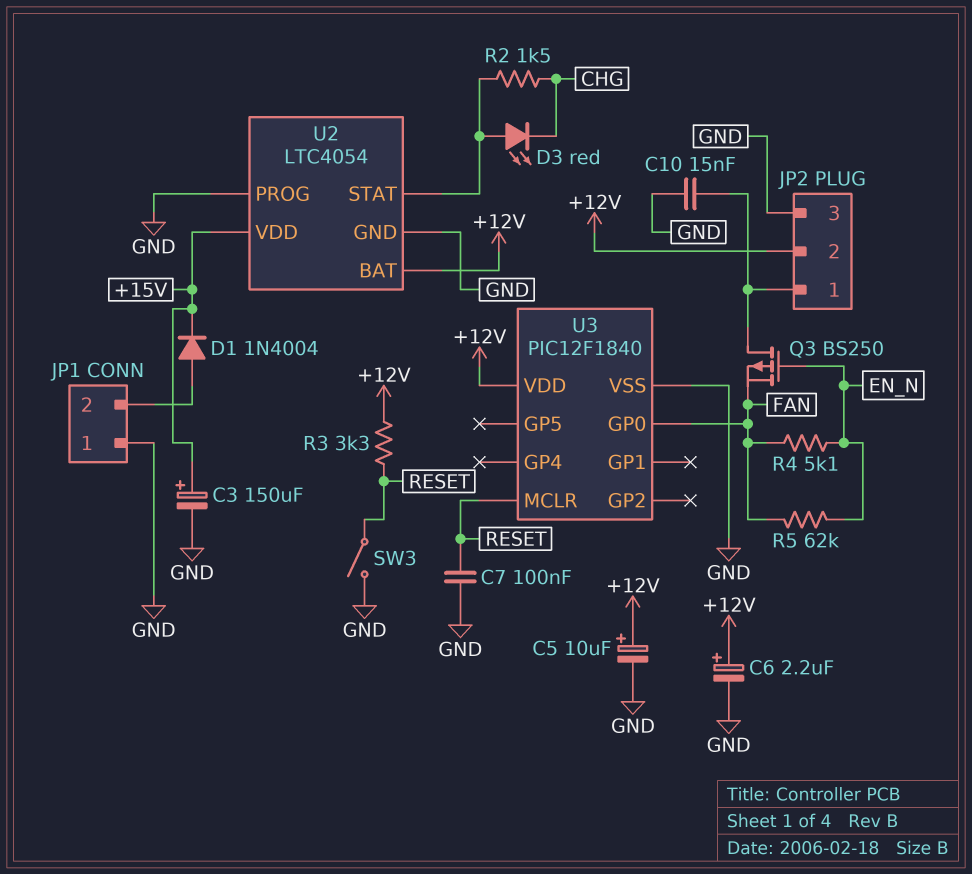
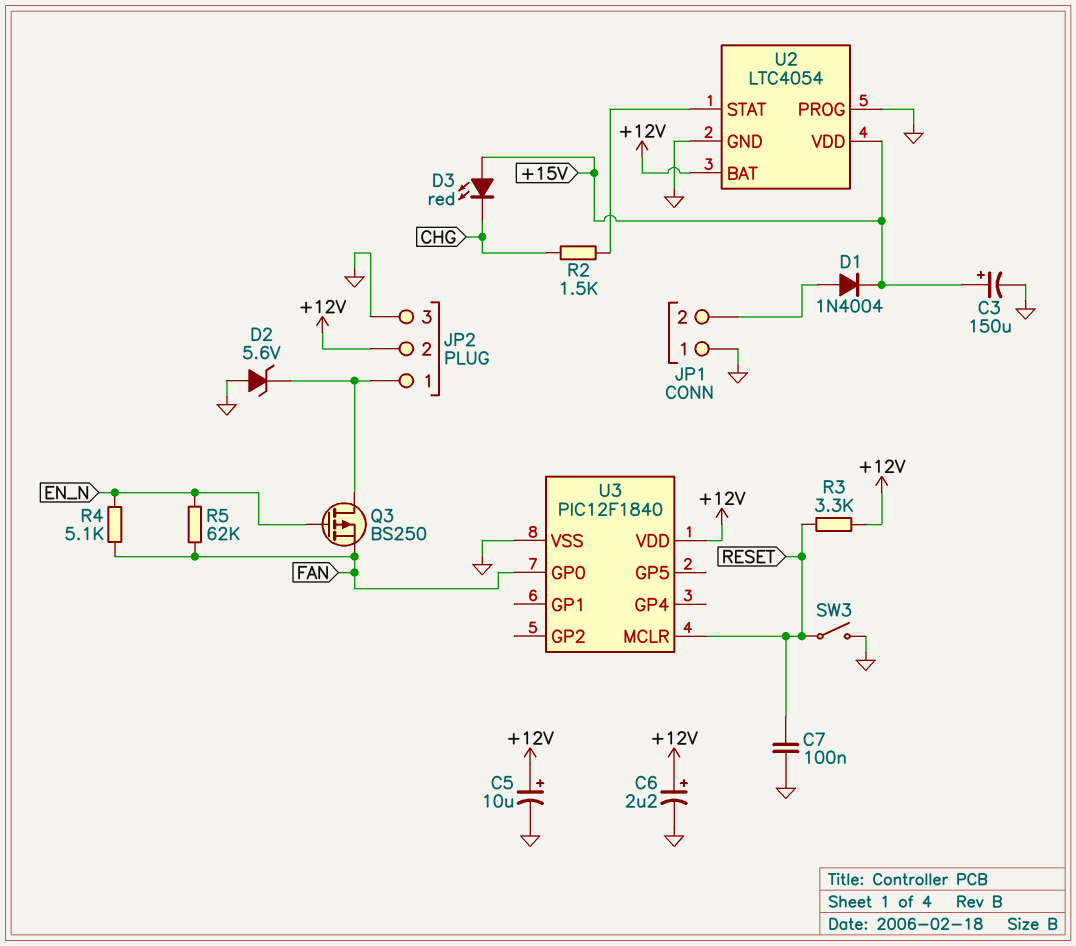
C10: 15nF (GND, JP2/1) -> none
D2: none -> zener 5.6V (A GND, K JP2/1)
D3: LED red (A U2/STAT, K CHG) -> LED red (A +15V, K CHG)

